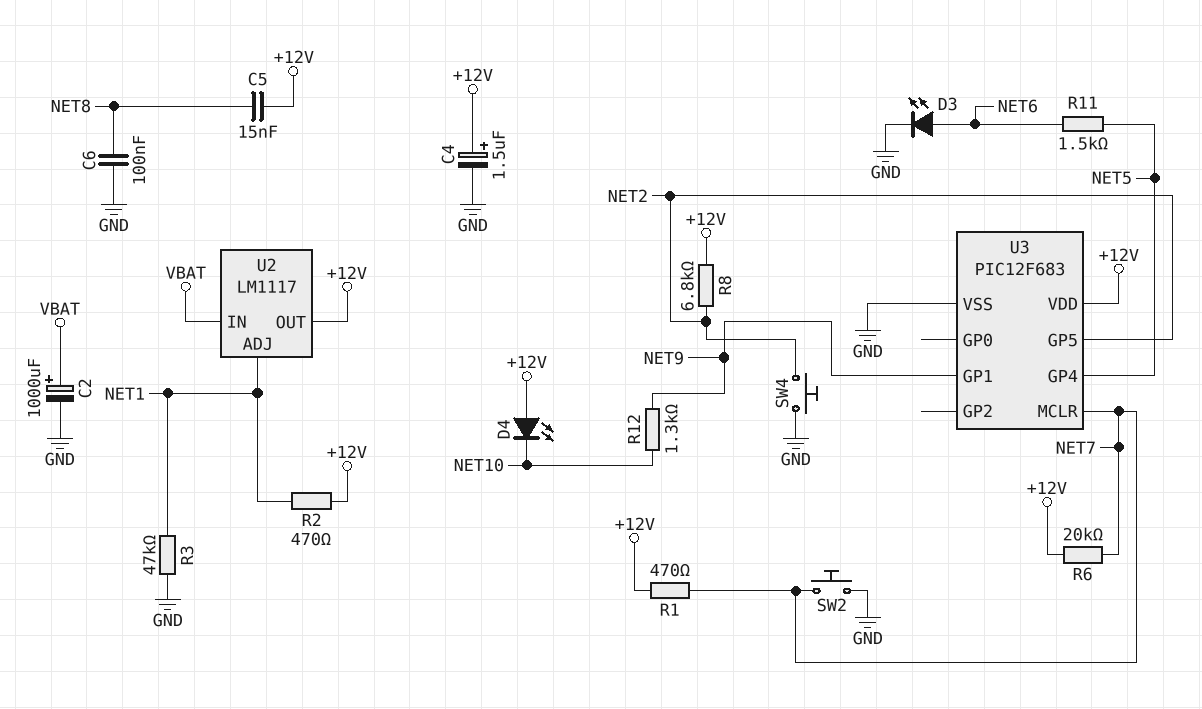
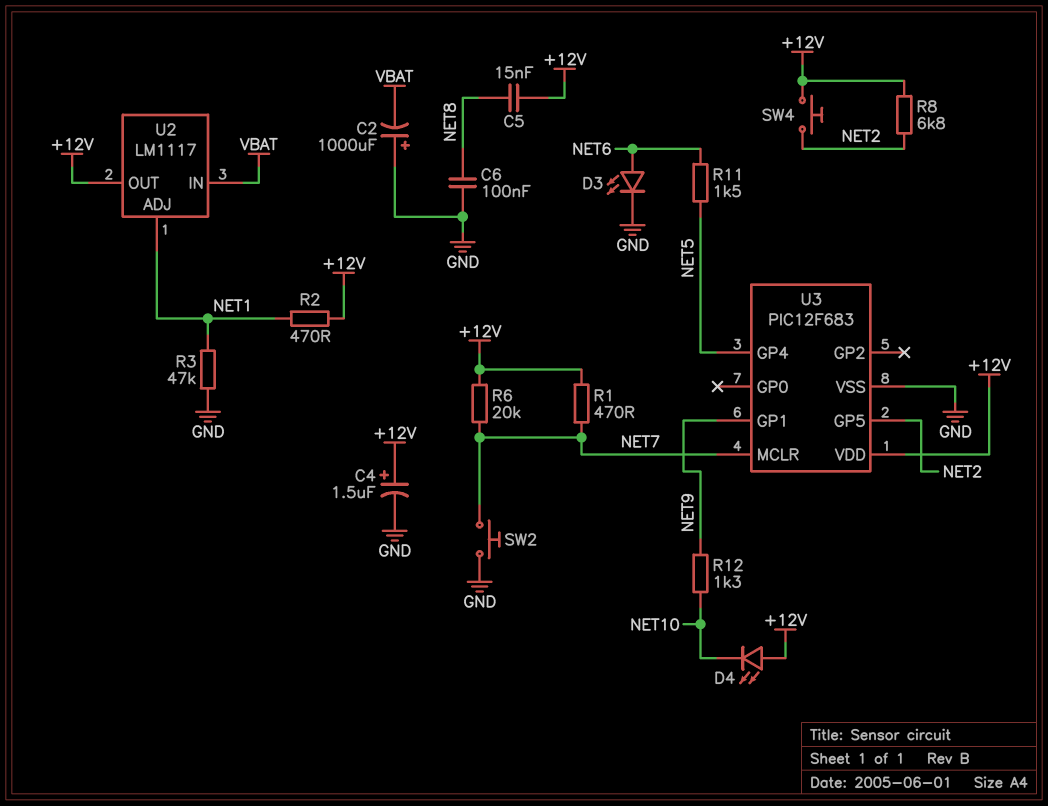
C2: 1000uF (plus VBAT, minus GND) -> 1000uF (plus GND, minus VBAT)
SW4: button (GND, NET2) -> button (+12V, NET2)

